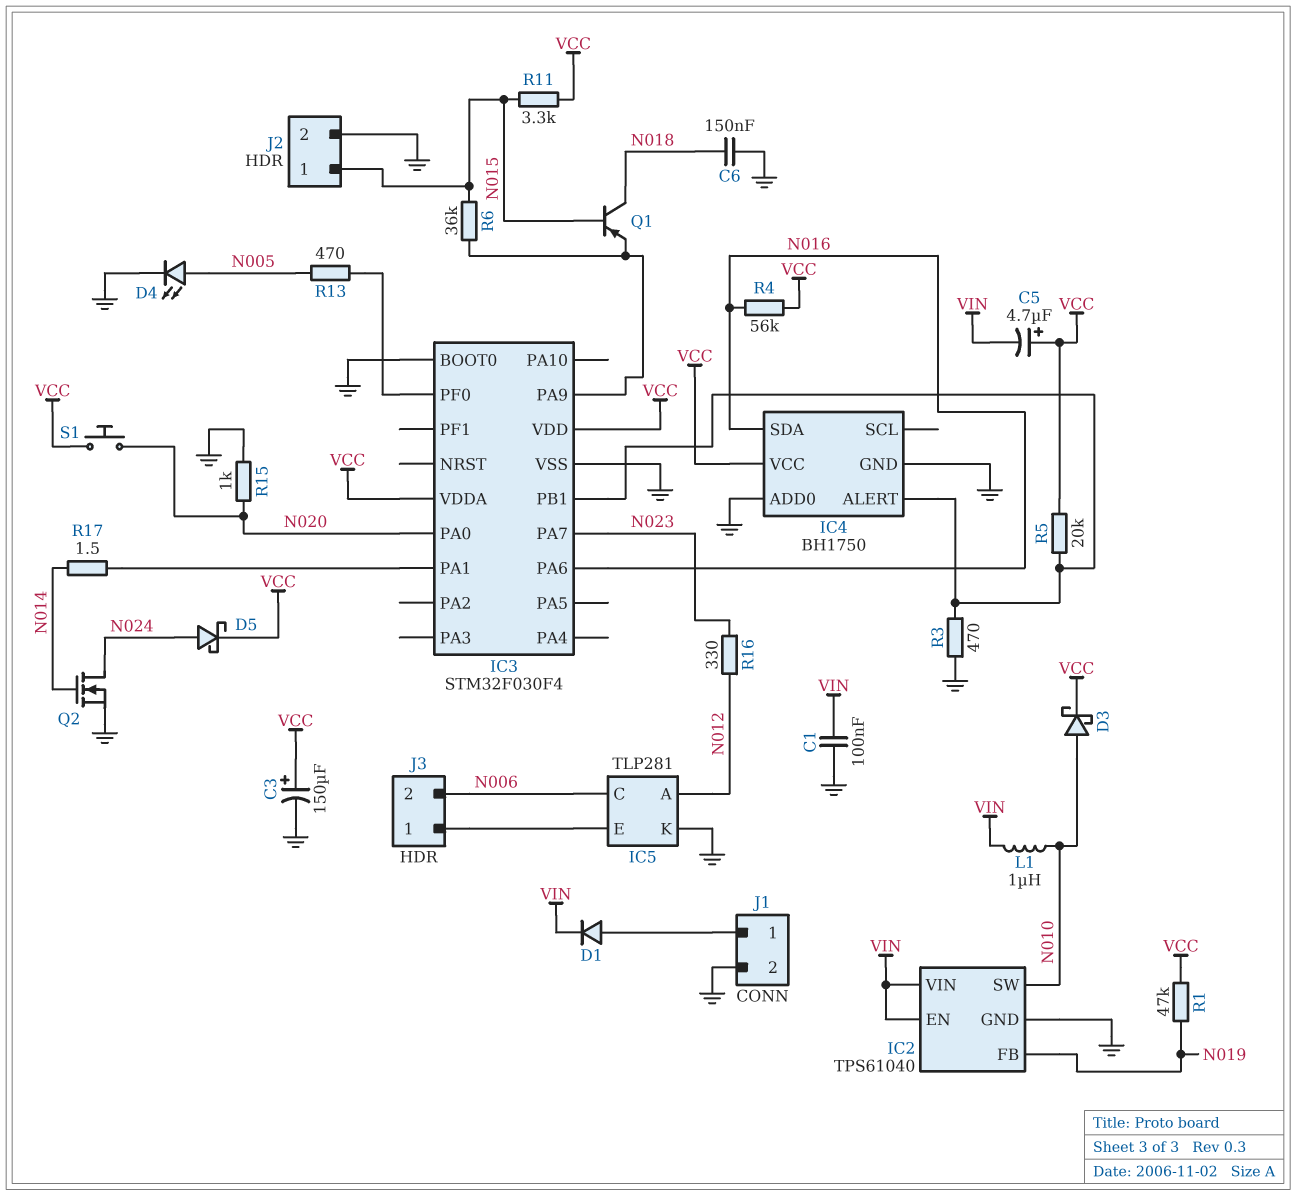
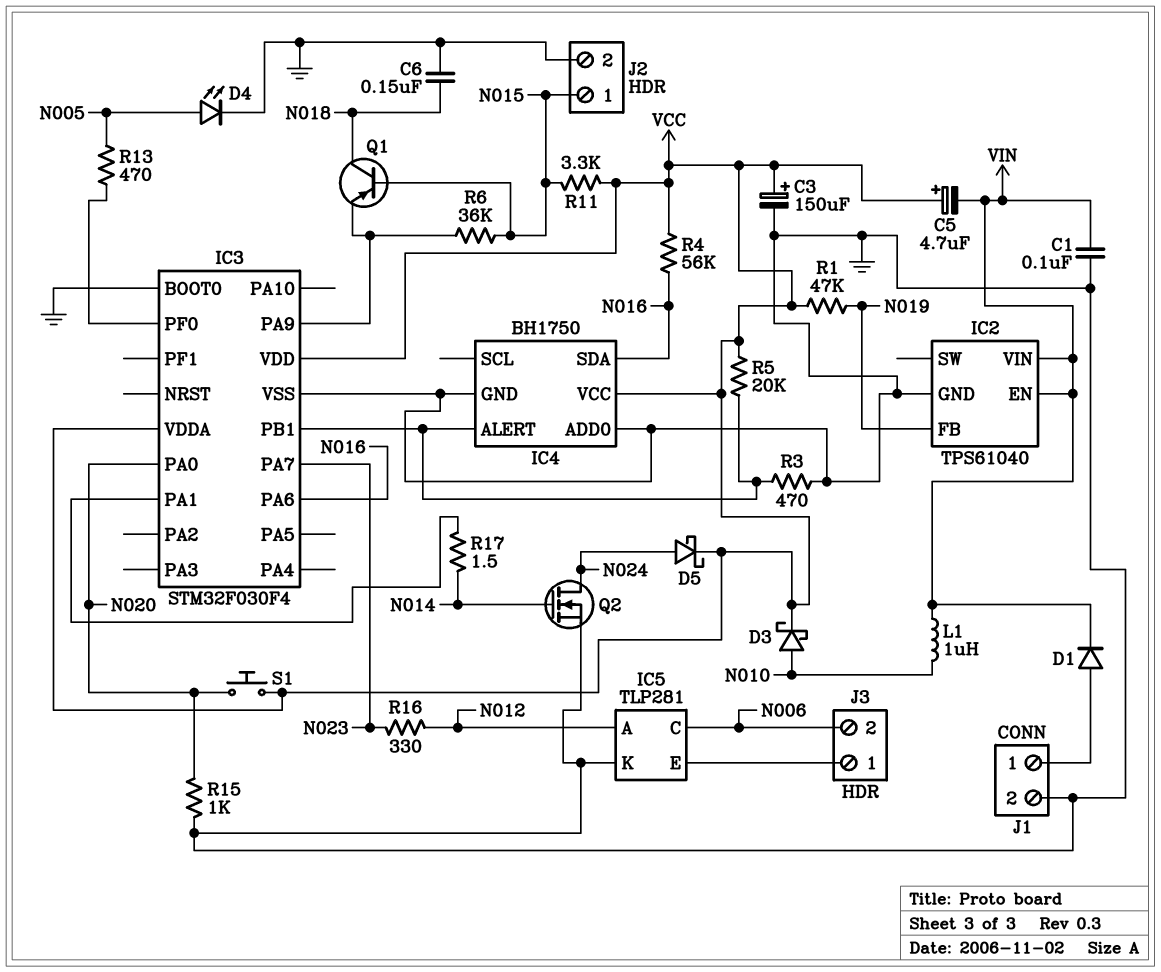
IC2 pin SW: N010 -> none

